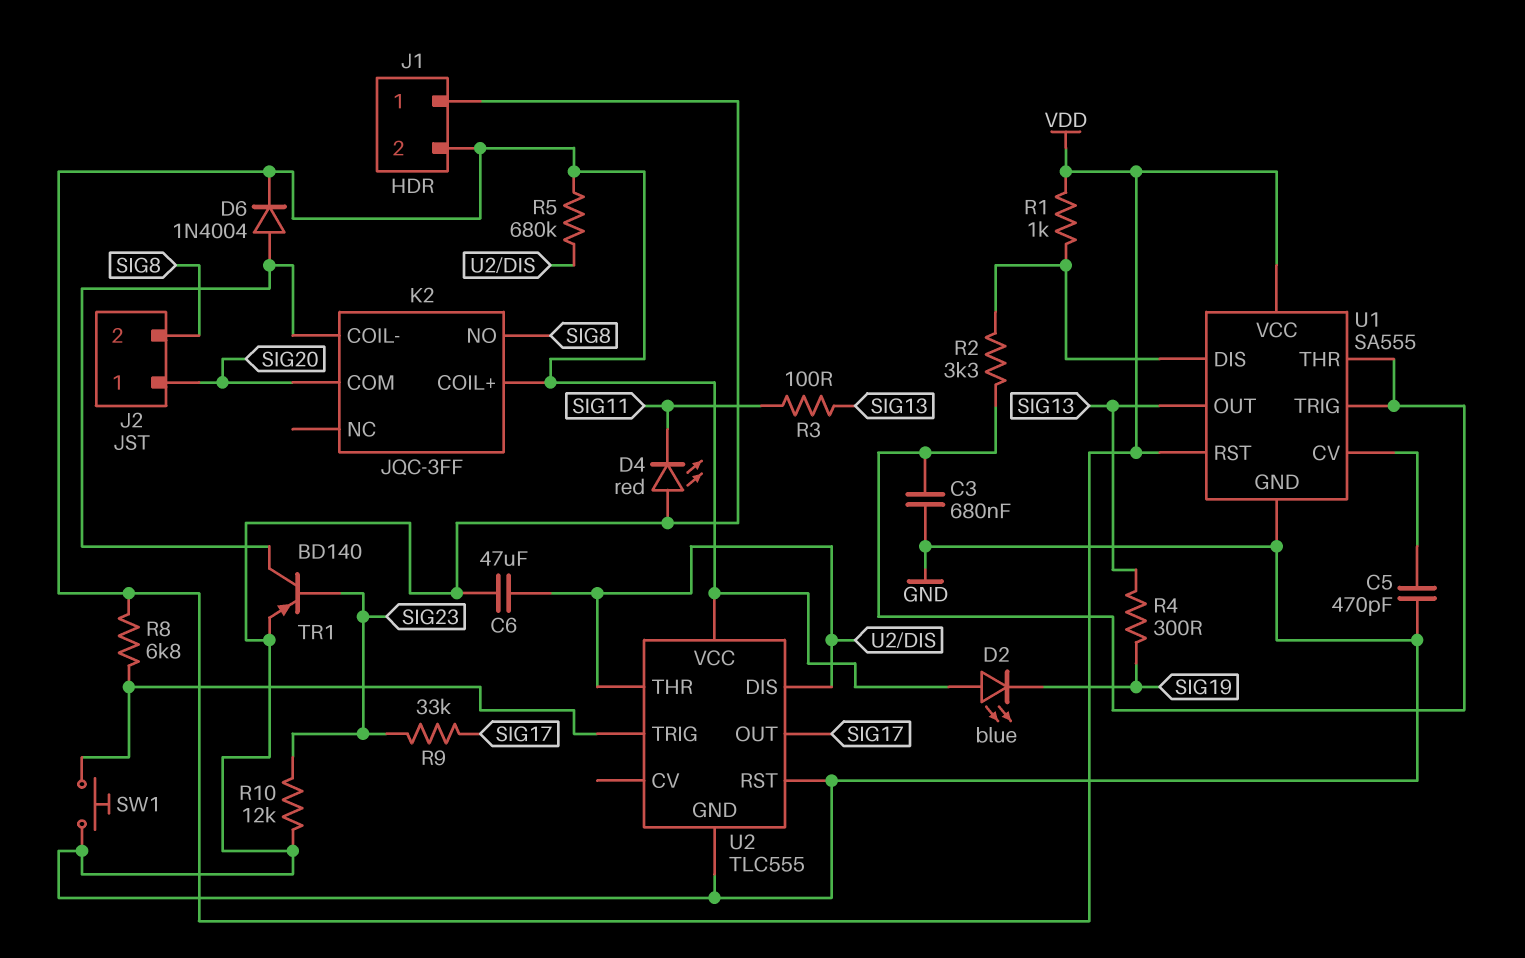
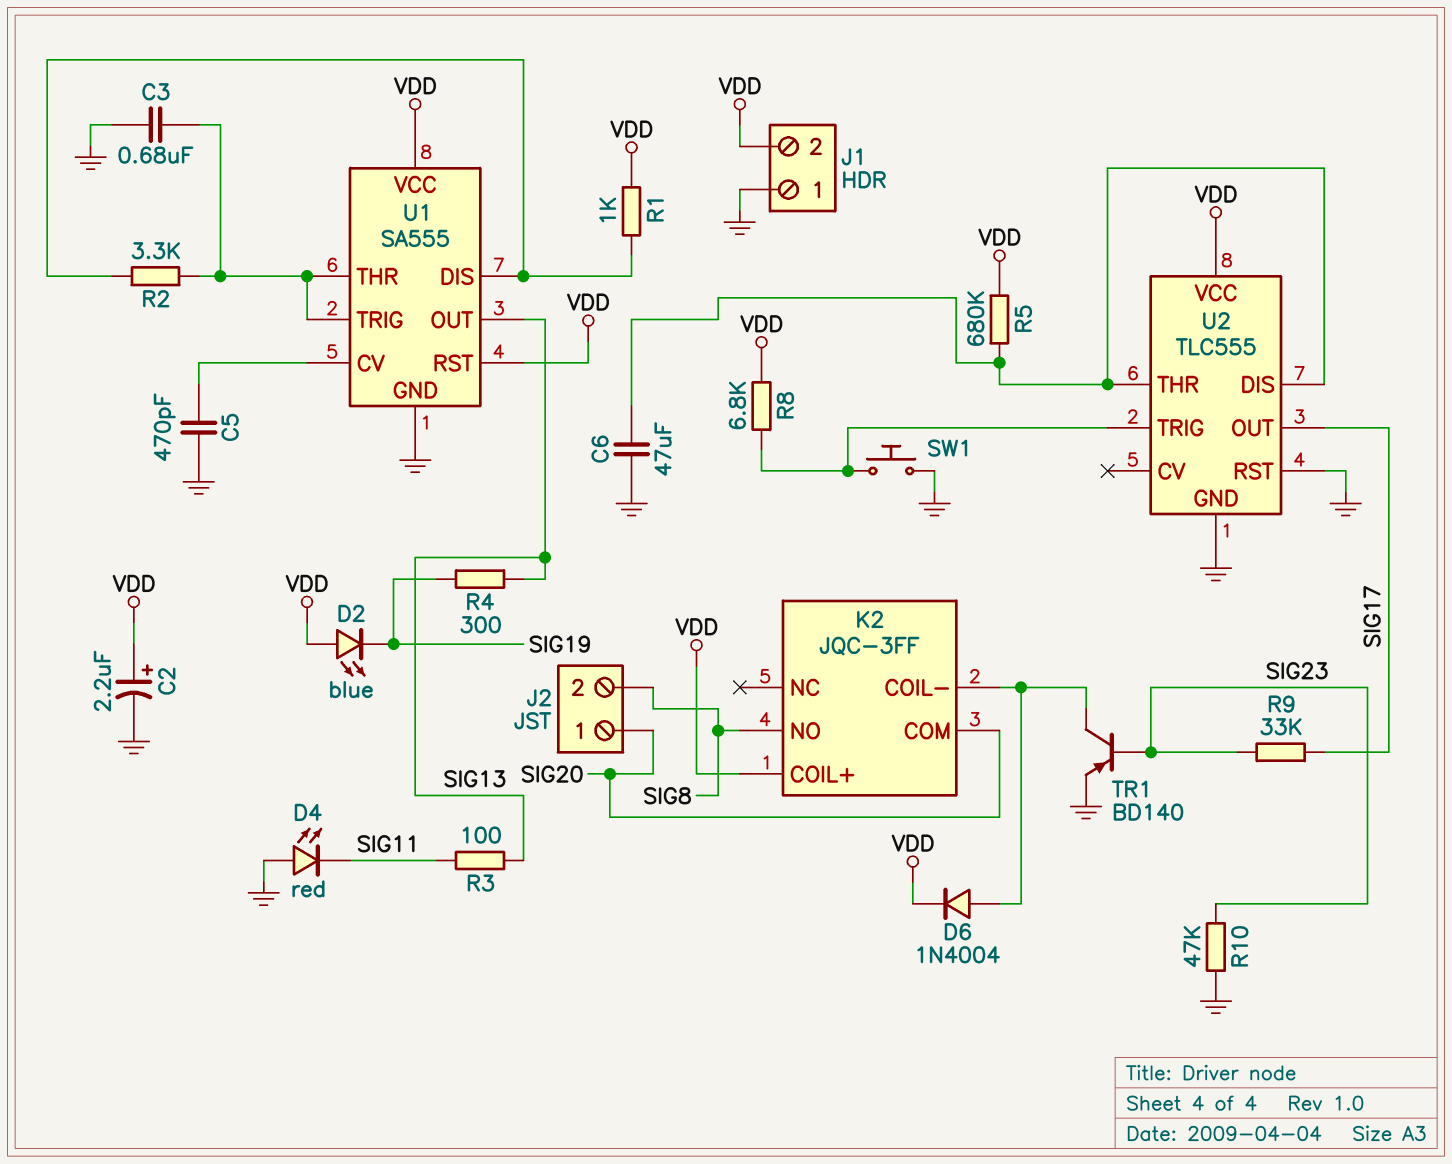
C2: none -> 2.2uF (plus VDD, minus GND)
R10: 12k (GND, SIG23) -> 47k (GND, SIG23)

